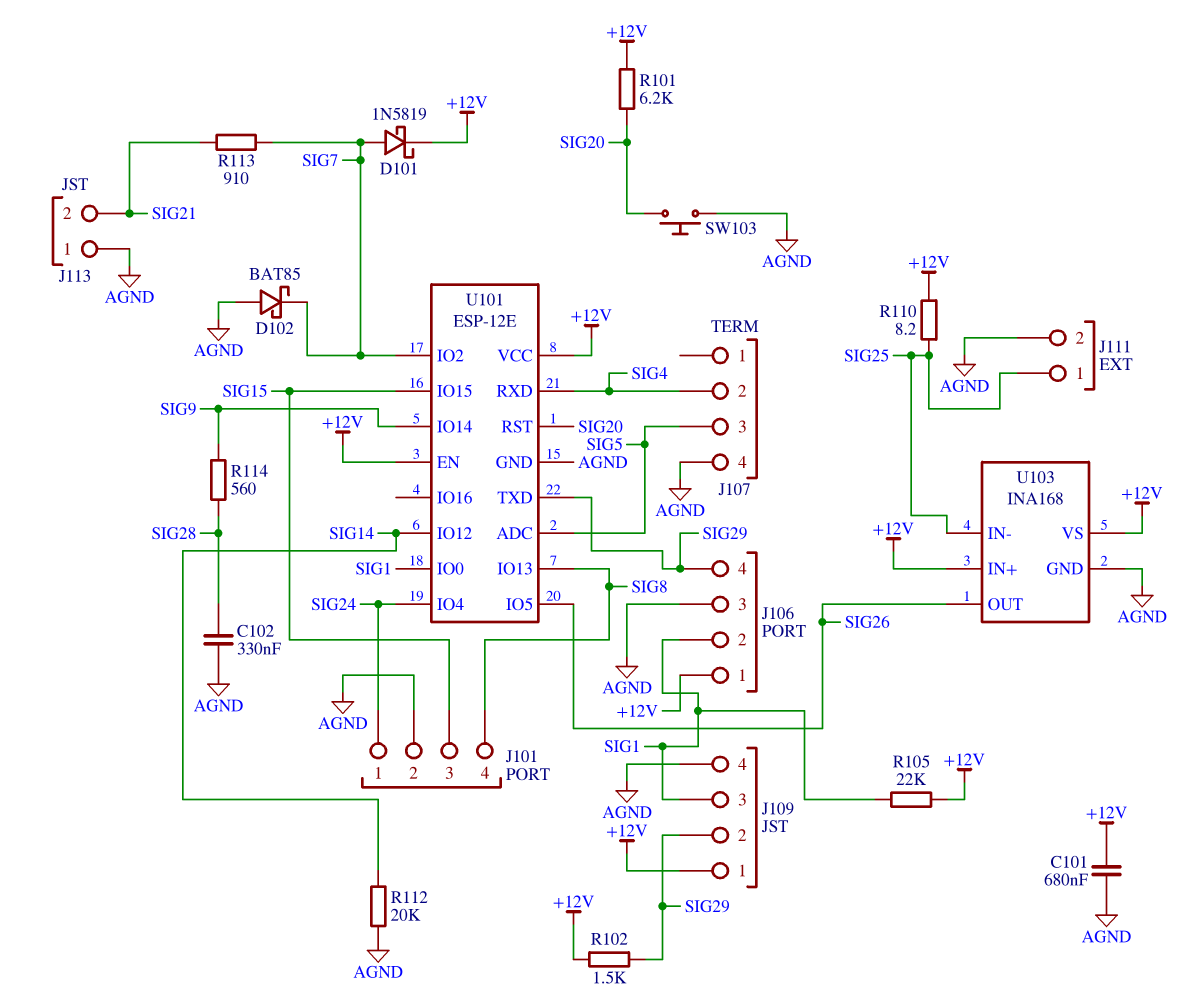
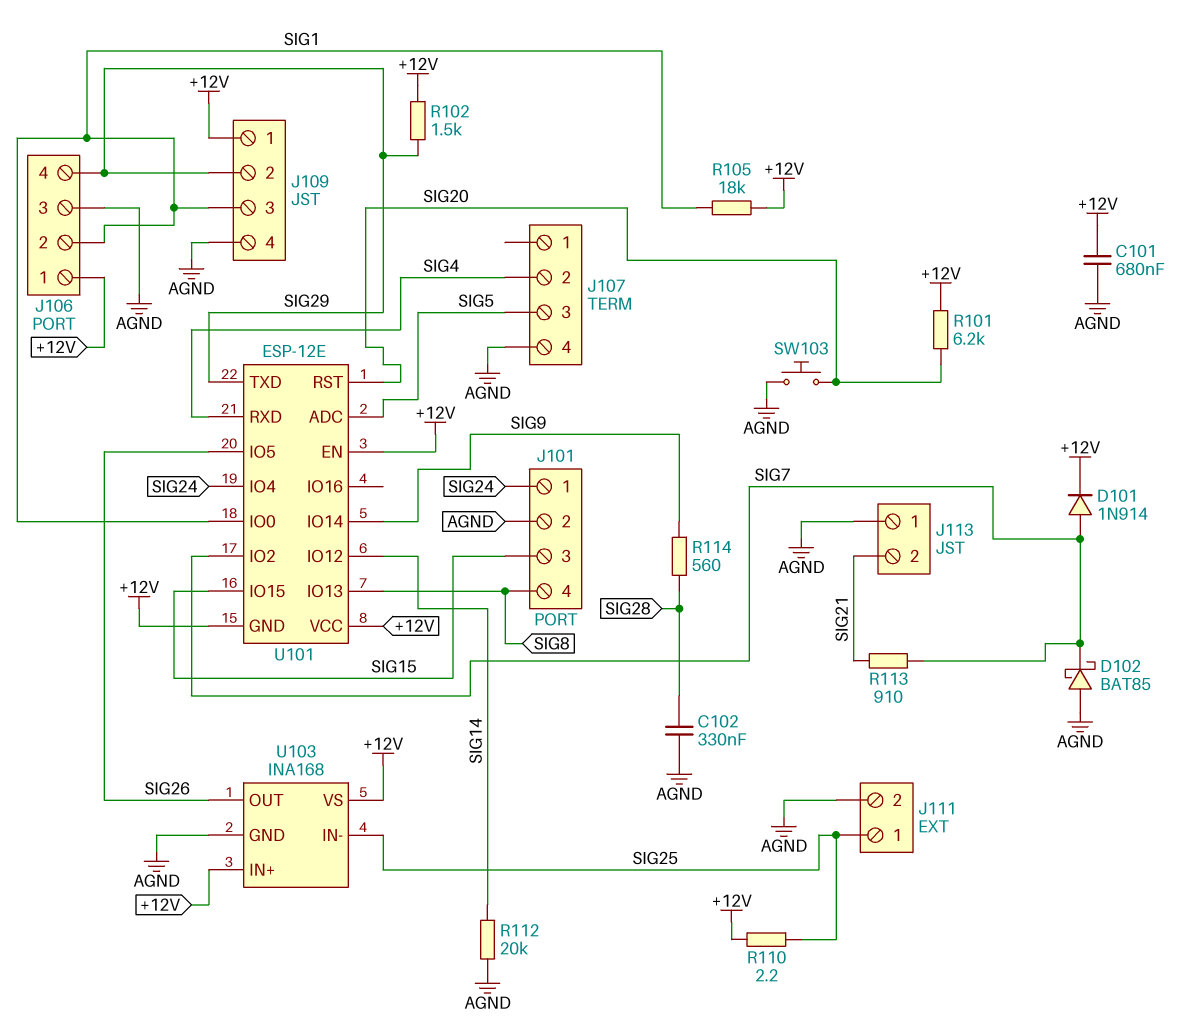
D101: schottky 1N5819 (A SIG7, K +12V) -> diode 1N914 (A SIG7, K +12V)
R105: 22k (+12V, SIG1) -> 18k (+12V, SIG1)
R110: 8.2 (+12V, SIG25) -> 2.2 (+12V, SIG25)
U101 pin GND: AGND -> +12V

